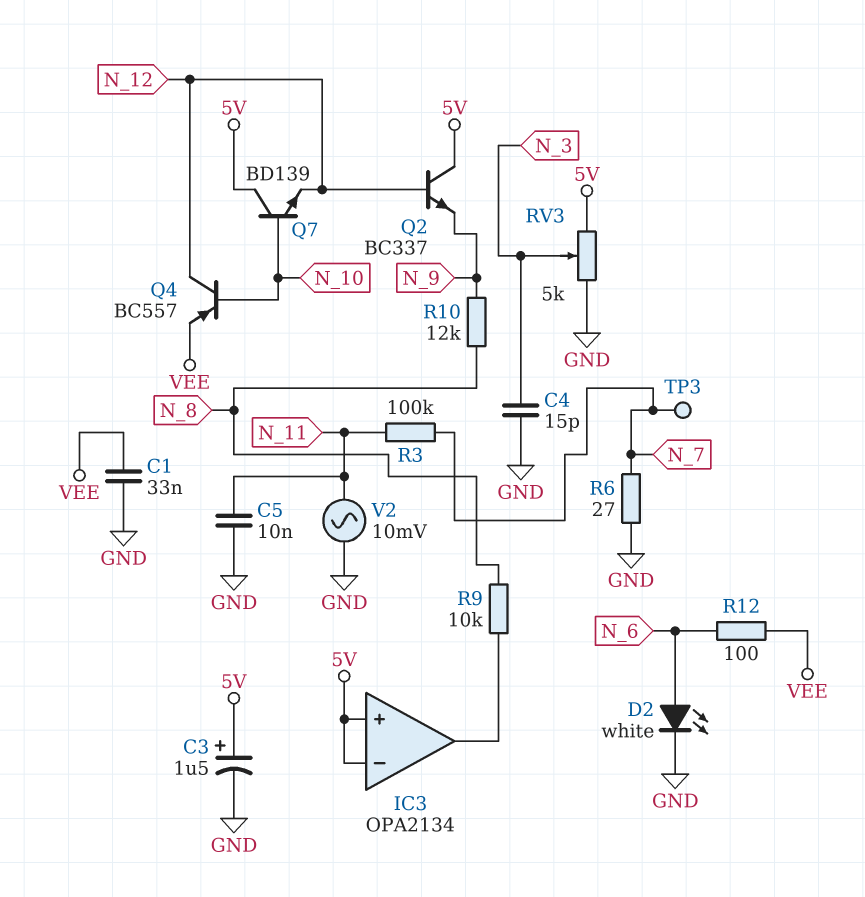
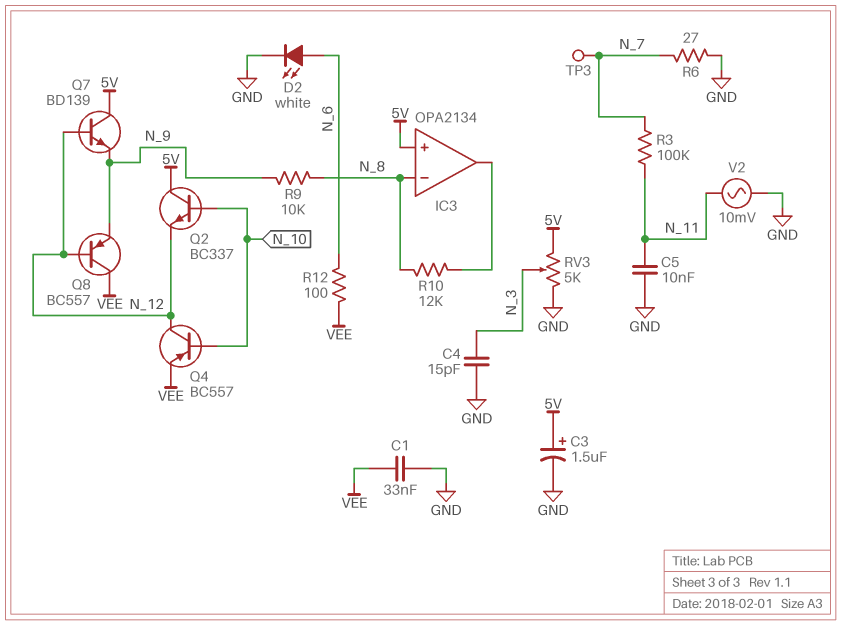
IC3 pin in-: 5V -> N_8
Q2: NPN BC337 (B N_12, C 5V, E N_9) -> NPN BC337 (B N_10, C 5V, E N_12)
Q7: NPN BD139 (B N_10, C 5V, E N_12) -> NPN BD139 (B N_12, C 5V, E N_9)
Q8: none -> PNP BC557 (B N_12, C VEE, E N_9)
R9: 10k (IC3/out, N_8) -> 10k (N_8, N_9)
R10: 12k (N_8, N_9) -> 12k (IC3/out, N_8)

